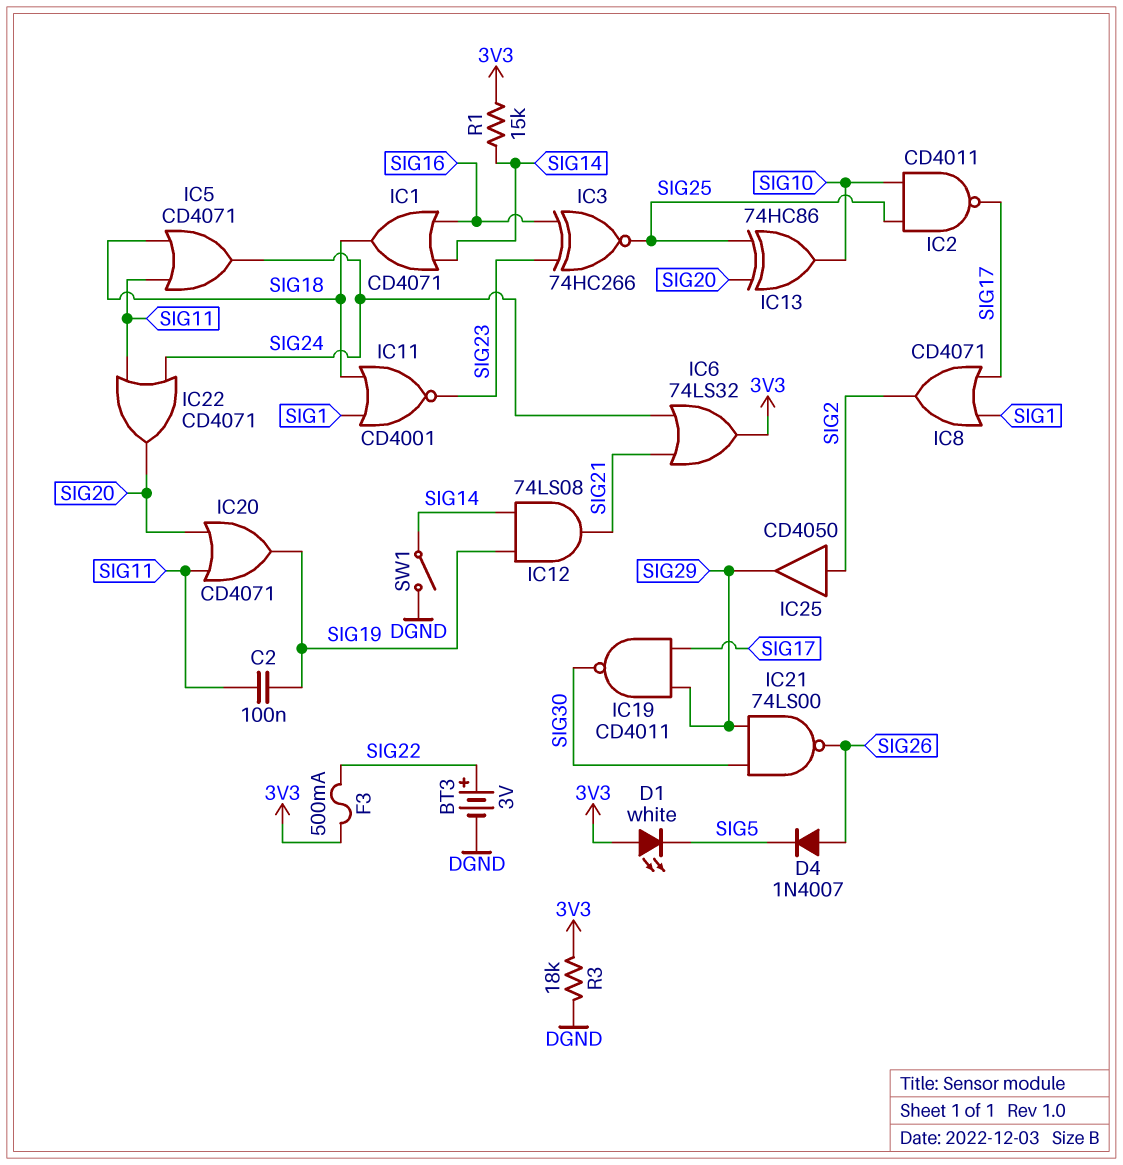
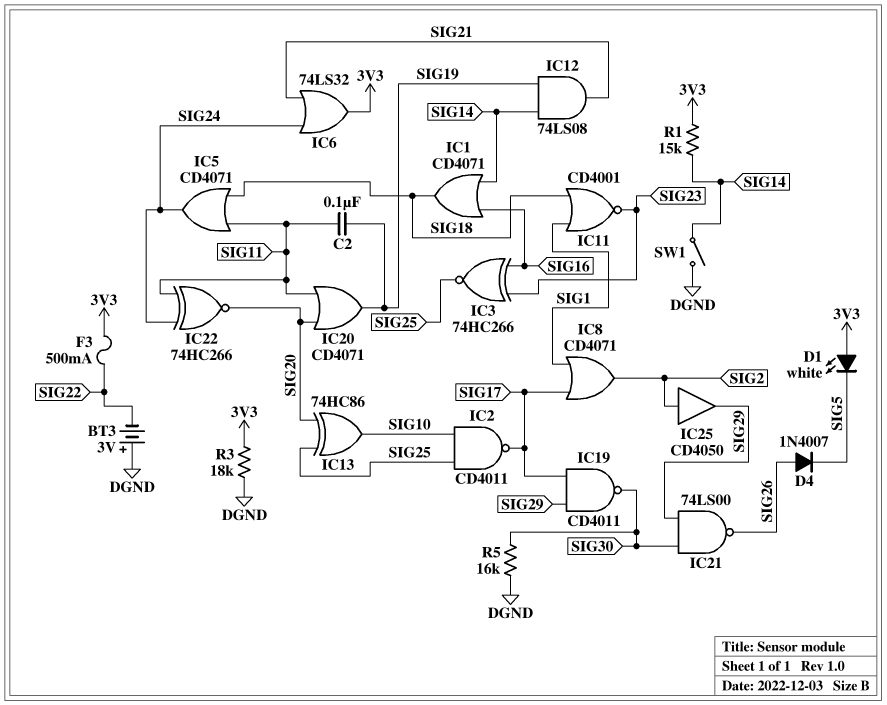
BT3: 3V (plus SIG22, minus DGND) -> 3V (plus DGND, minus SIG22)
IC22: OR CD4071 (in SIG11, in SIG24, out SIG20) -> XNOR 74HC266 (in SIG11, in SIG24, out SIG20)
R5: none -> 16k (DGND, SIG30)

